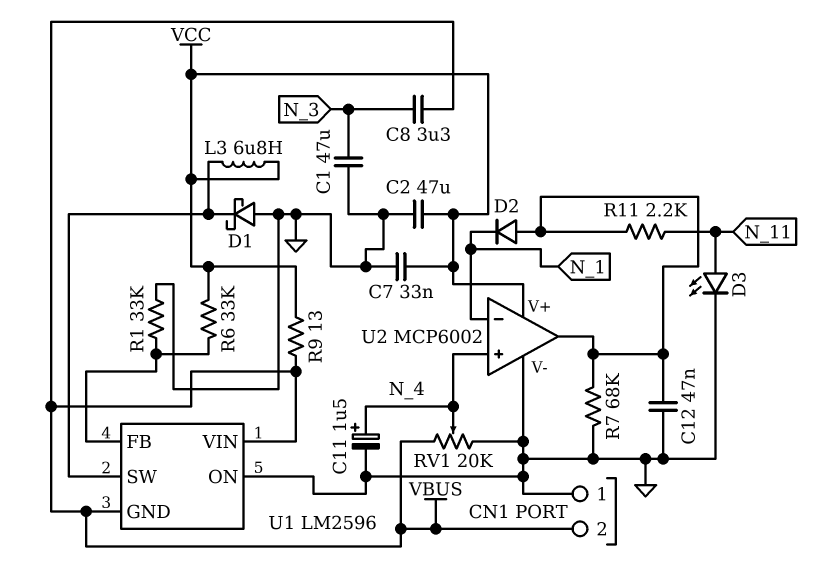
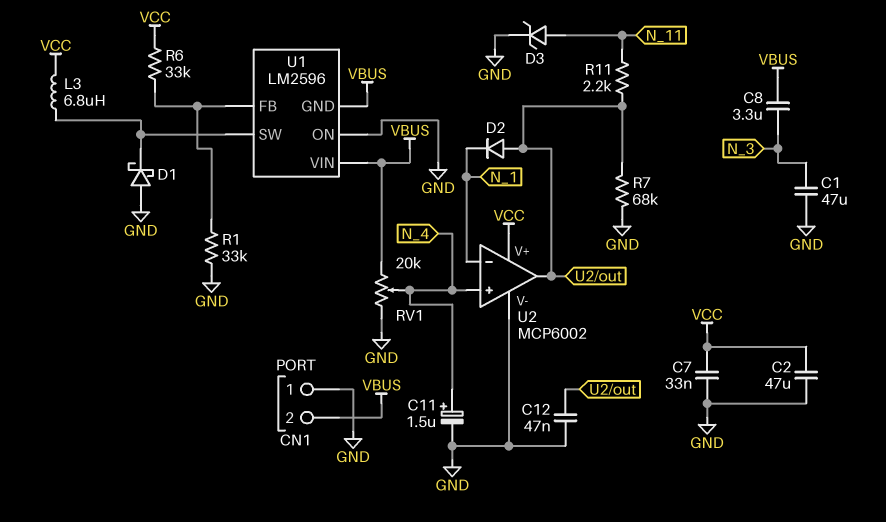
D3: LED (A N_11, K GND) -> zener (A N_11, K GND)
R9: 13 (VBUS, VCC) -> none

